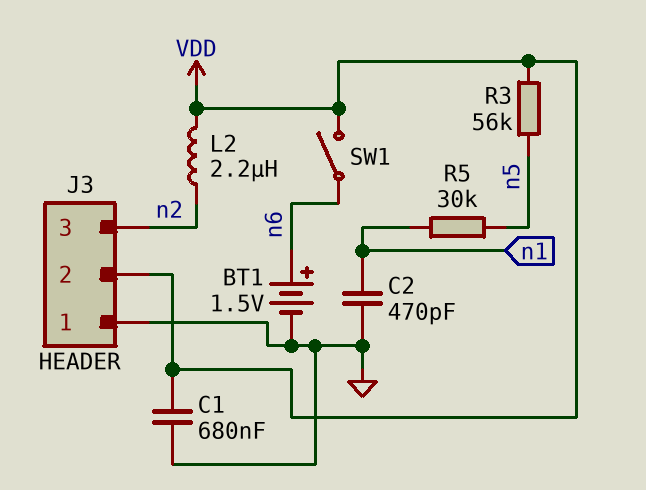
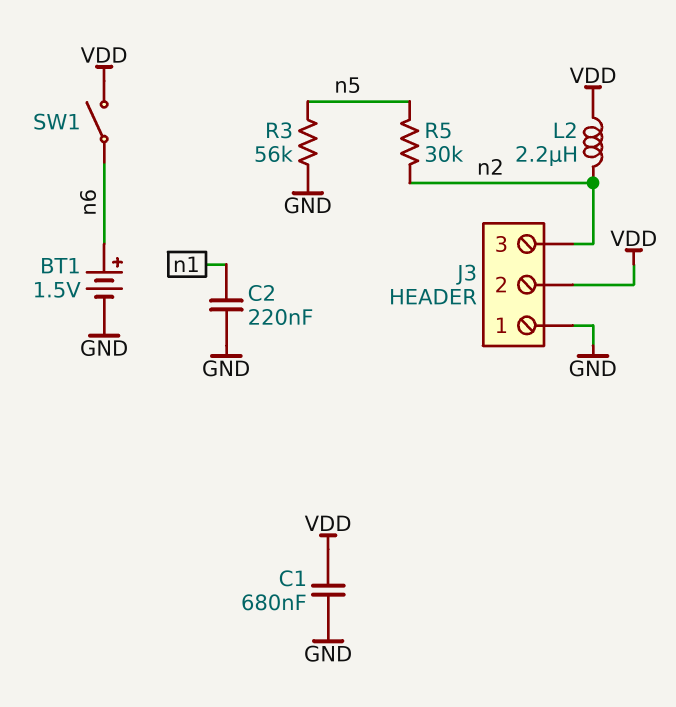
C2: 470pF (GND, n1) -> 220nF (GND, n1)
R3: 56k (VDD, n5) -> 56k (GND, n5)
R5: 30k (n1, n5) -> 30k (n2, n5)

